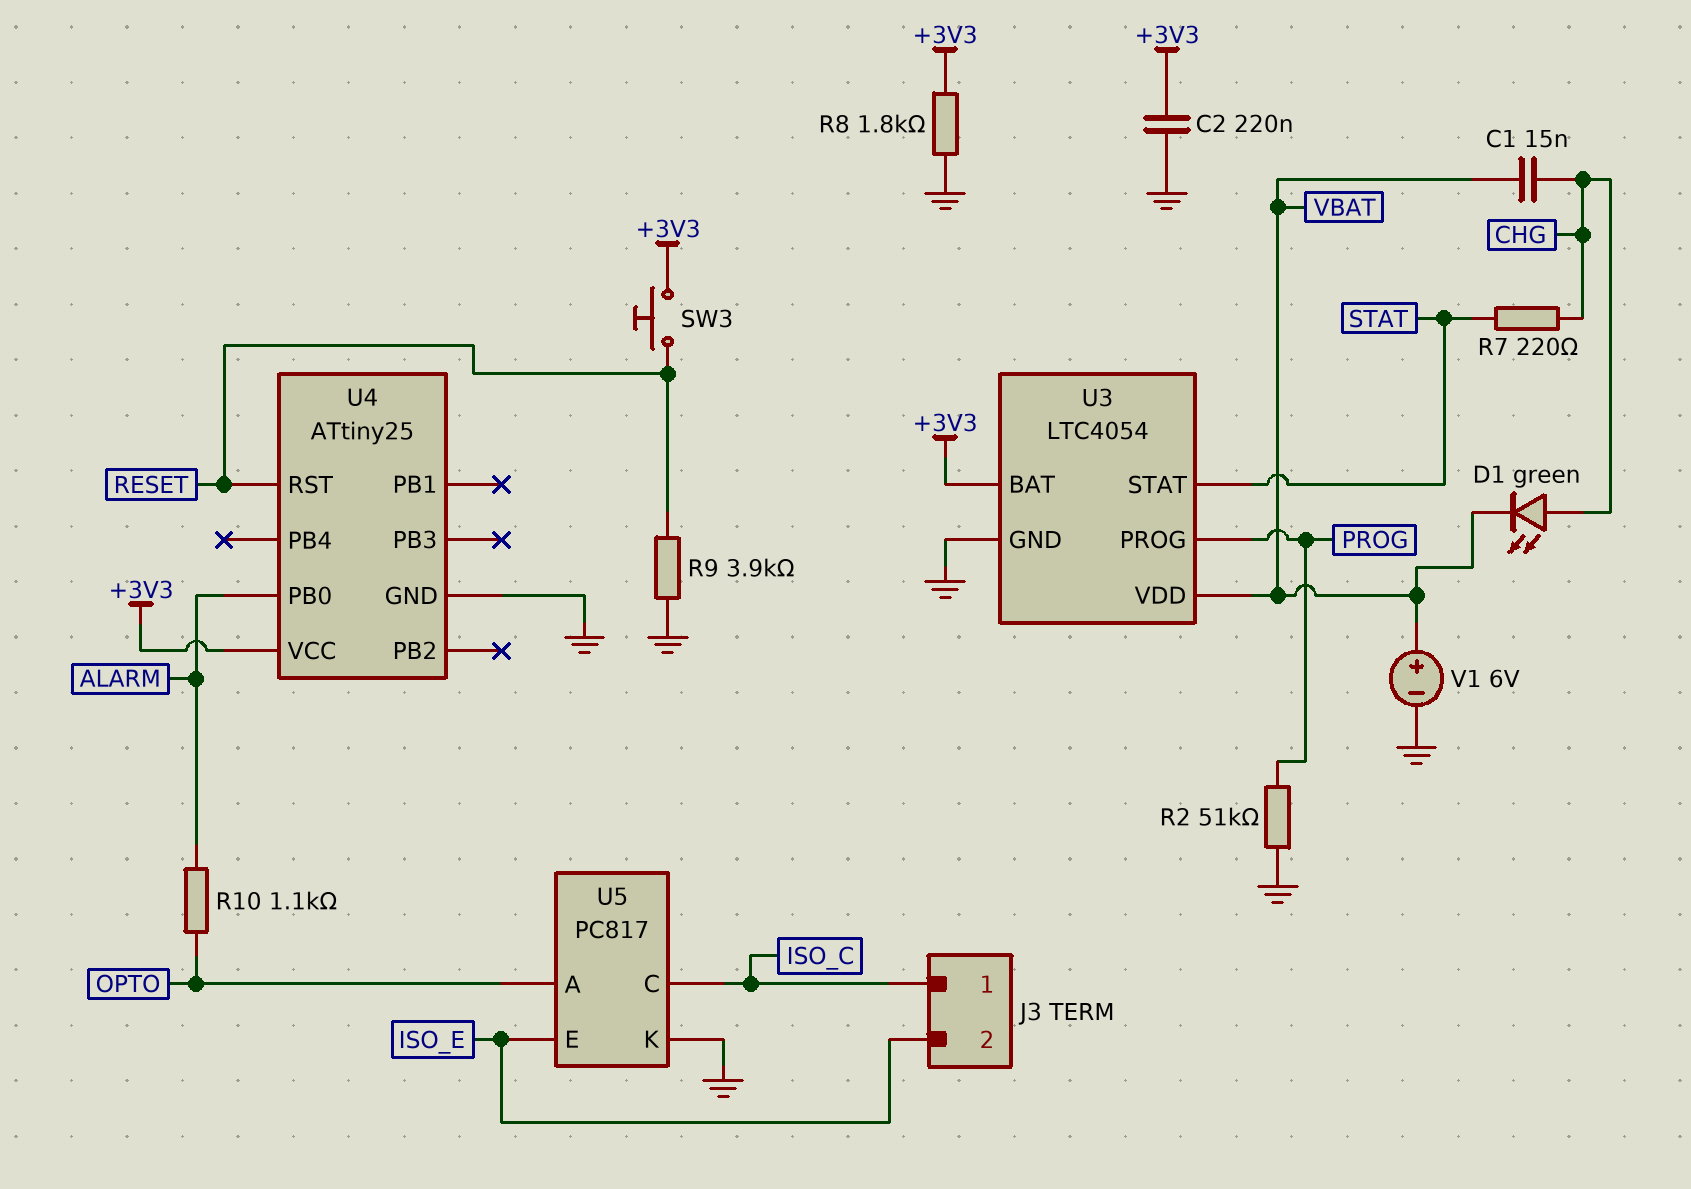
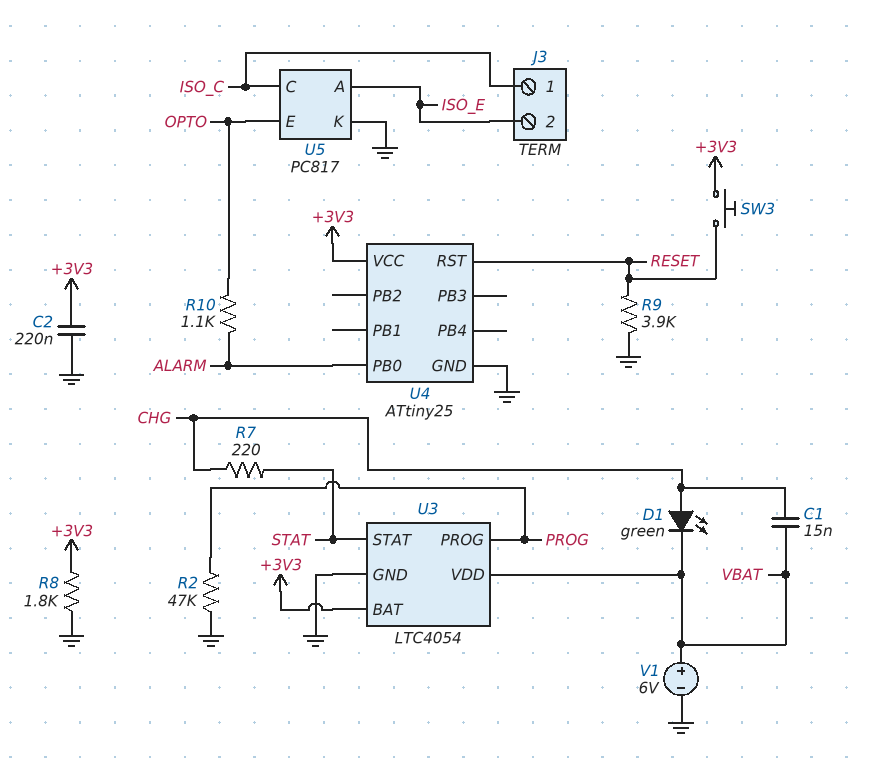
R2: 51k (GND, PROG) -> 47k (GND, PROG)
U5 pin A: OPTO -> ISO_E
U5 pin E: ISO_E -> OPTO

